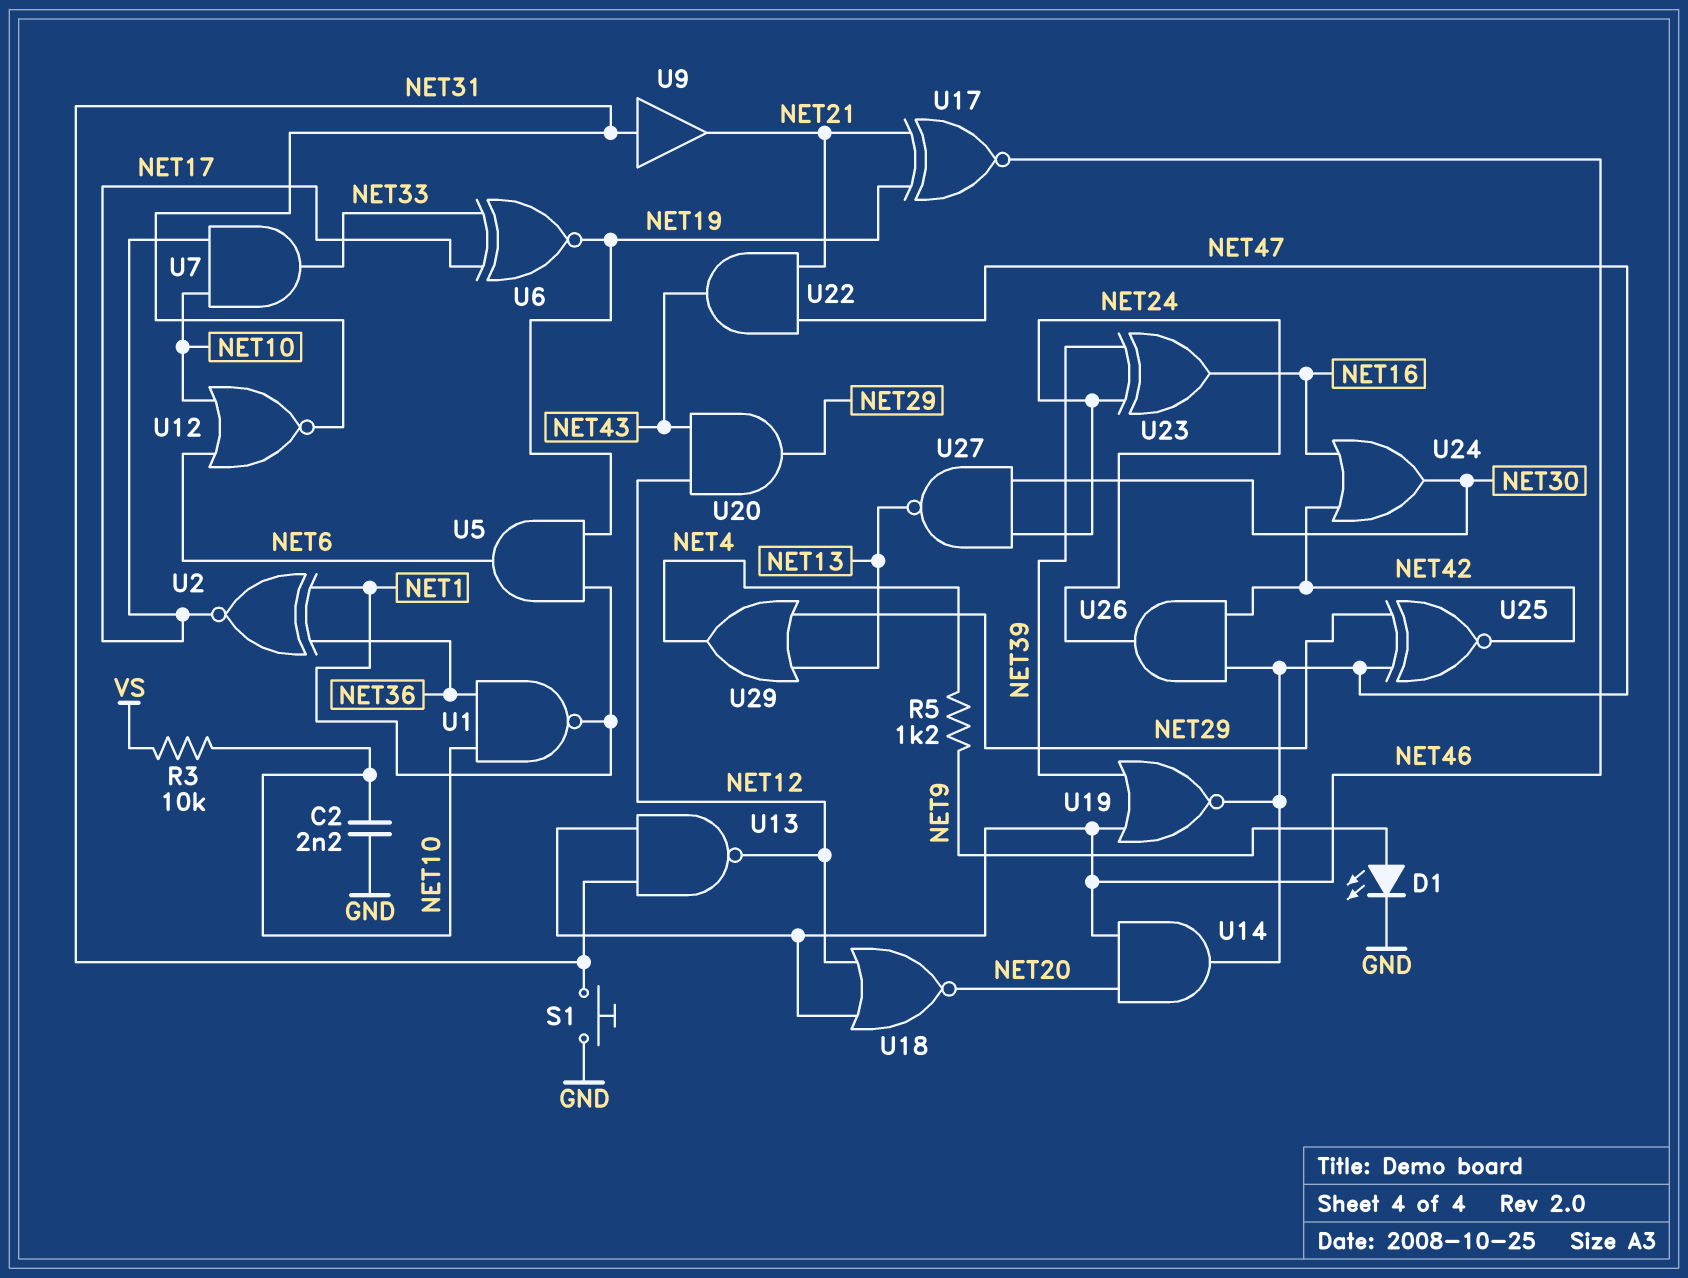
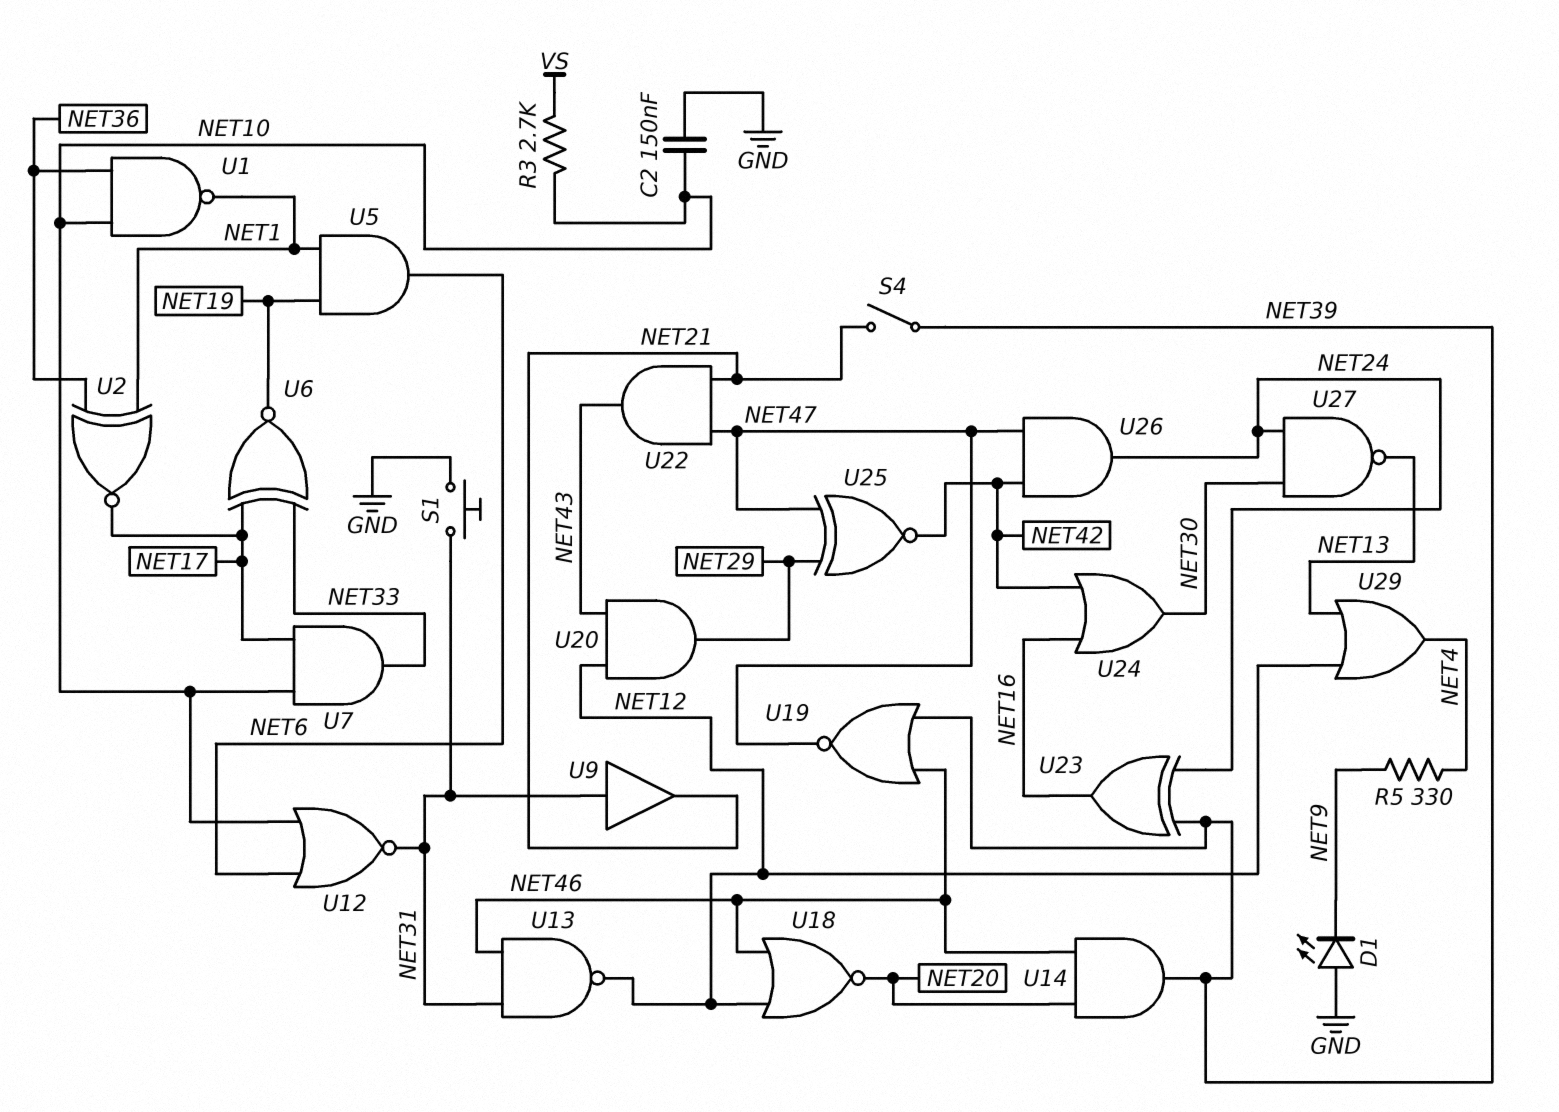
C2: 2.2nF (GND, NET10) -> 150nF (GND, NET10)
D1: LED (A NET9, K GND) -> LED (A GND, K NET9)
R3: 10k (NET10, VS) -> 2.7k (NET10, VS)
R5: 1.2k (NET4, NET9) -> 330 (NET4, NET9)
S4: none -> switch (NET21, NET39)
U14: AND (in NET20, in NET46, out NET47) -> AND (in NET20, in NET46, out NET39)
U17: XNOR (in NET19, in NET21, out NET46) -> none
U29: OR (in NET13, in NET29, out NET4) -> OR (in NET12, in NET13, out NET4)

